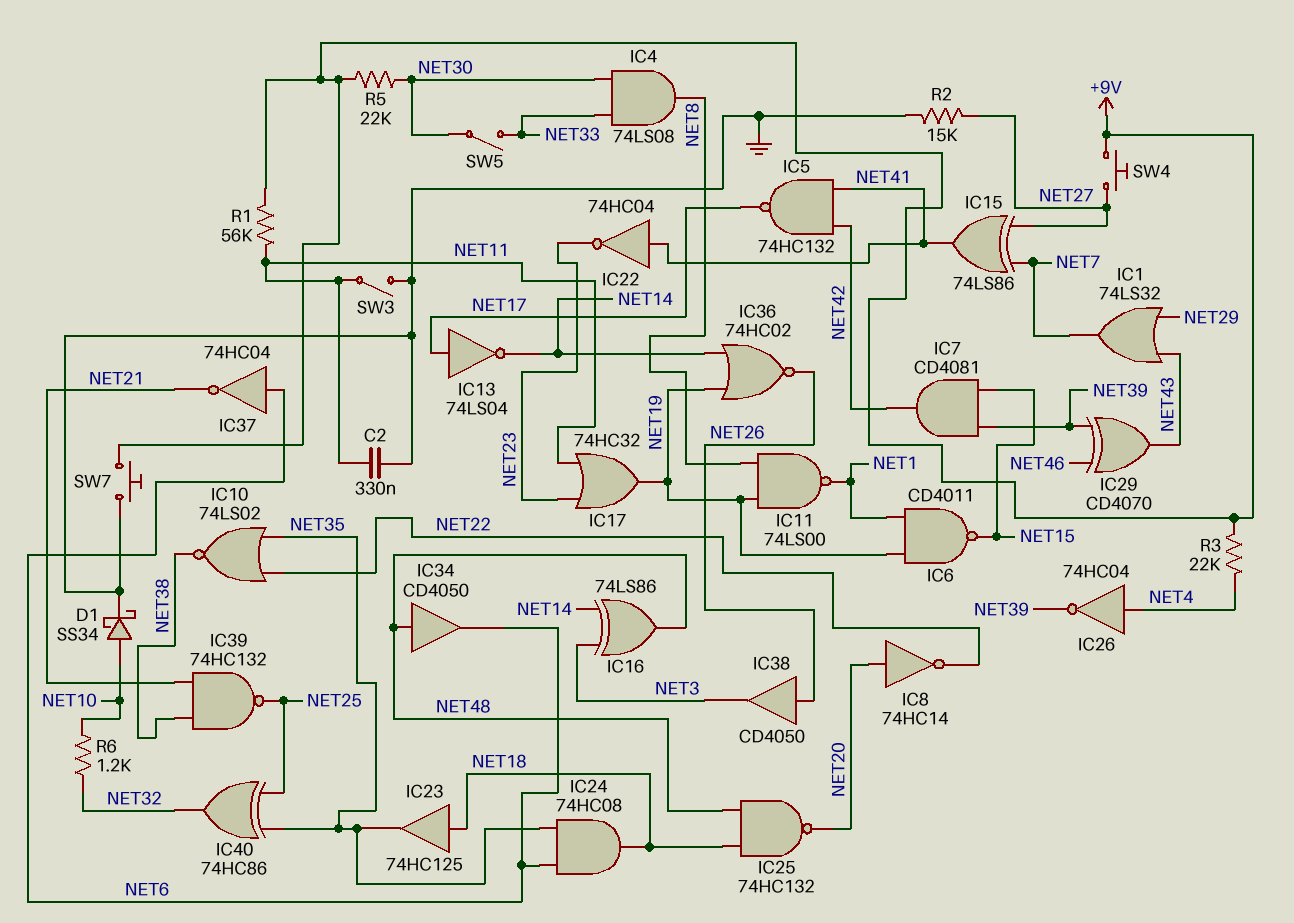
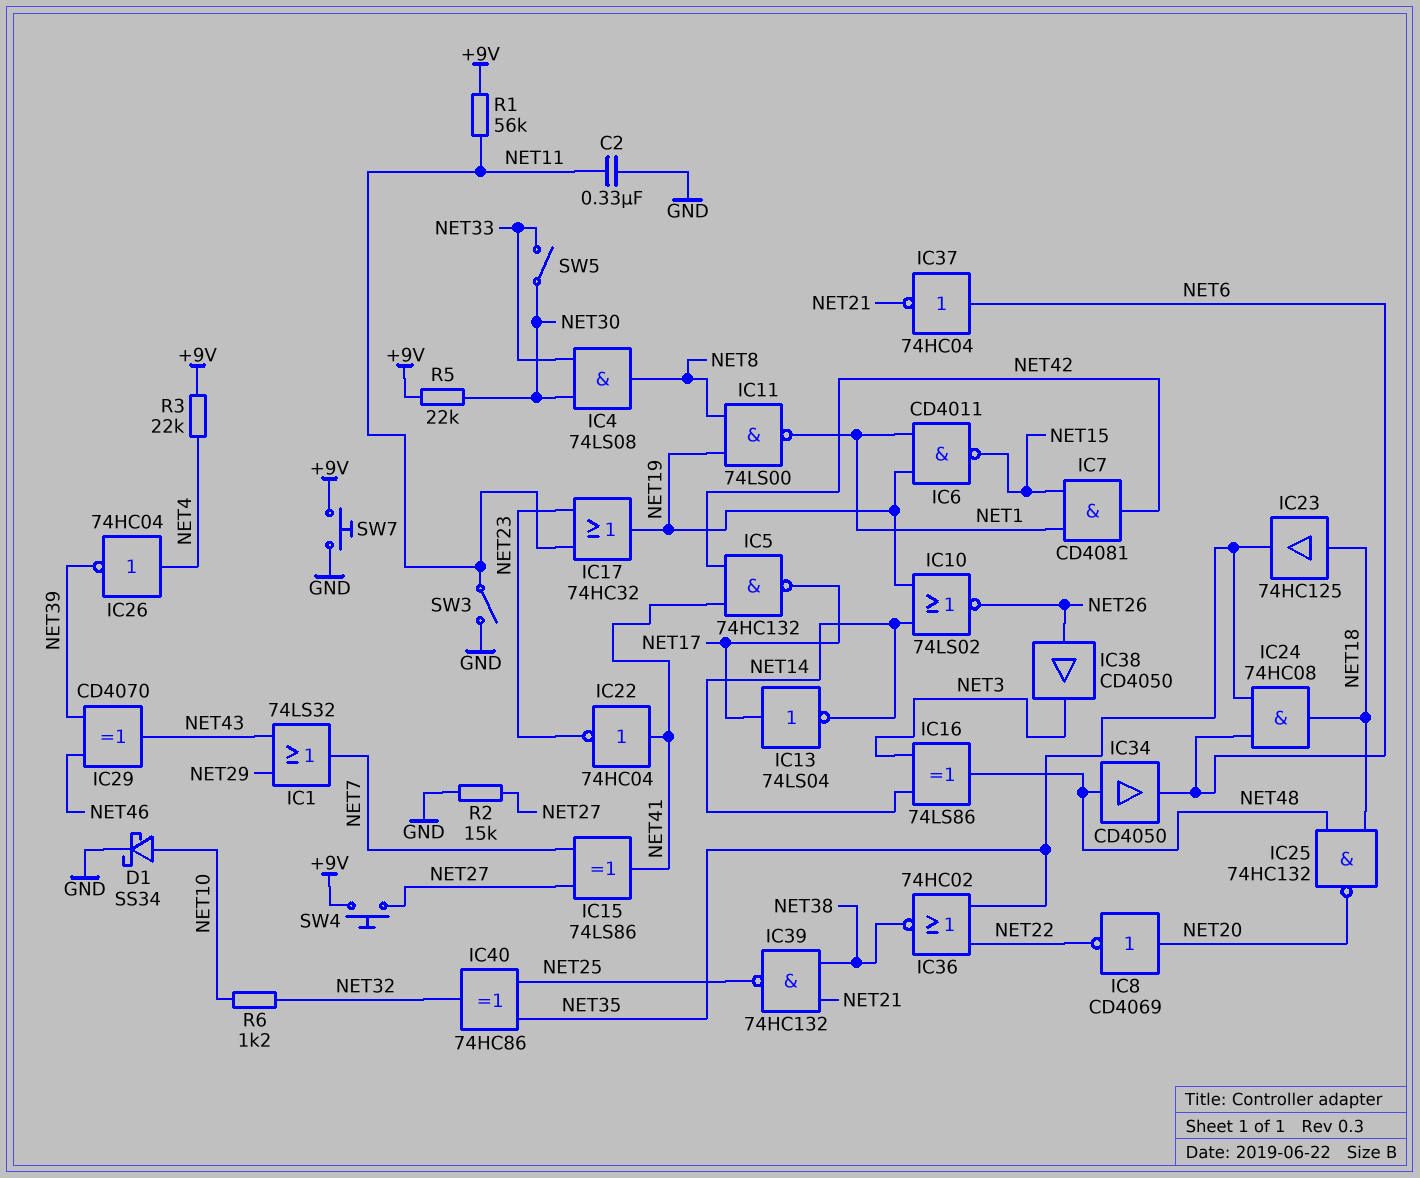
IC7: AND CD4081 (in NET15, in NET39, out NET42) -> AND CD4081 (in NET1, in NET15, out NET42)
IC8: NOT 74HC14 (in NET20, out NET22) -> NOT CD4069 (in NET20, out NET22)
IC10: NOR 74LS02 (in NET22, in NET35, out NET38) -> NOR 74LS02 (in NET14, in NET19, out NET26)
IC36: NOR 74HC02 (in NET14, in NET19, out NET26) -> NOR 74HC02 (in NET22, in NET35, out NET38)

